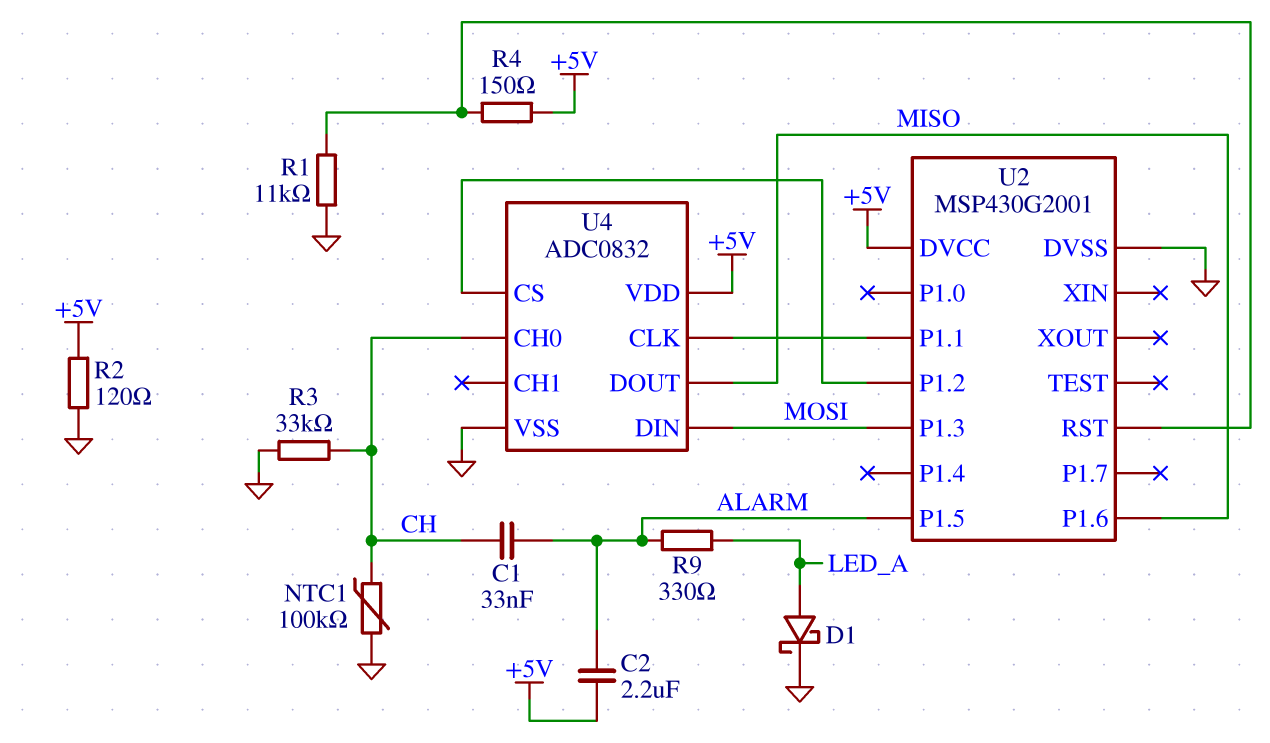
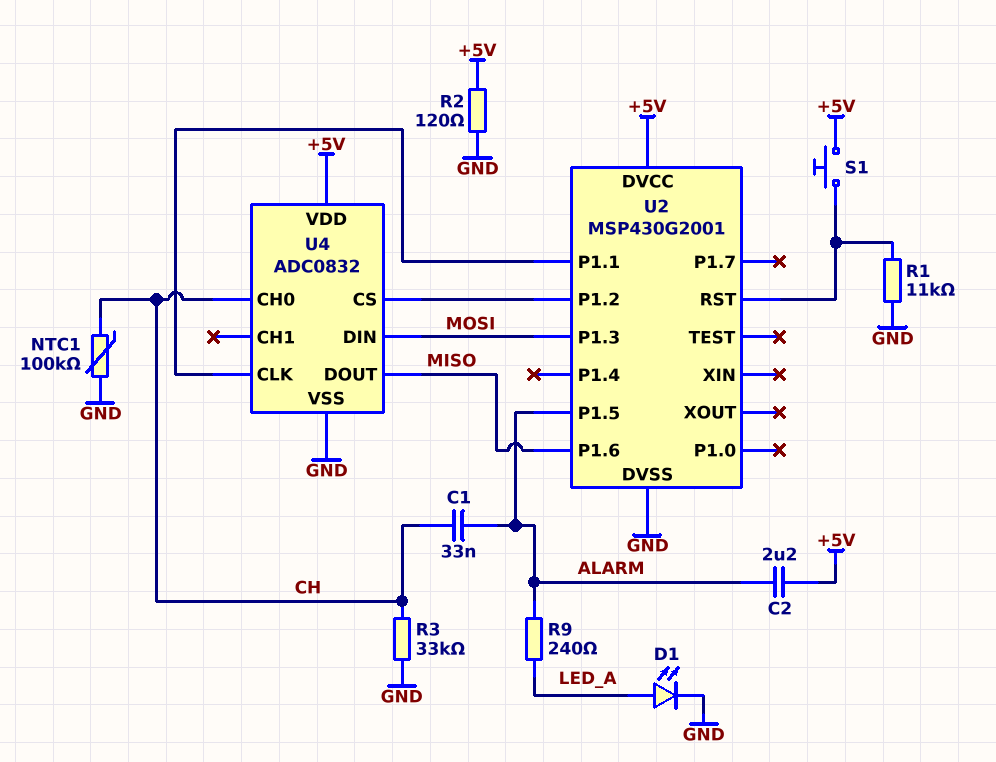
D1: schottky (A LED_A, K GND) -> LED (A LED_A, K GND)
R4: 150 (+5V, U2/RST) -> none
R9: 330 (ALARM, LED_A) -> 240 (ALARM, LED_A)
S1: none -> button (+5V, U2/RST)

